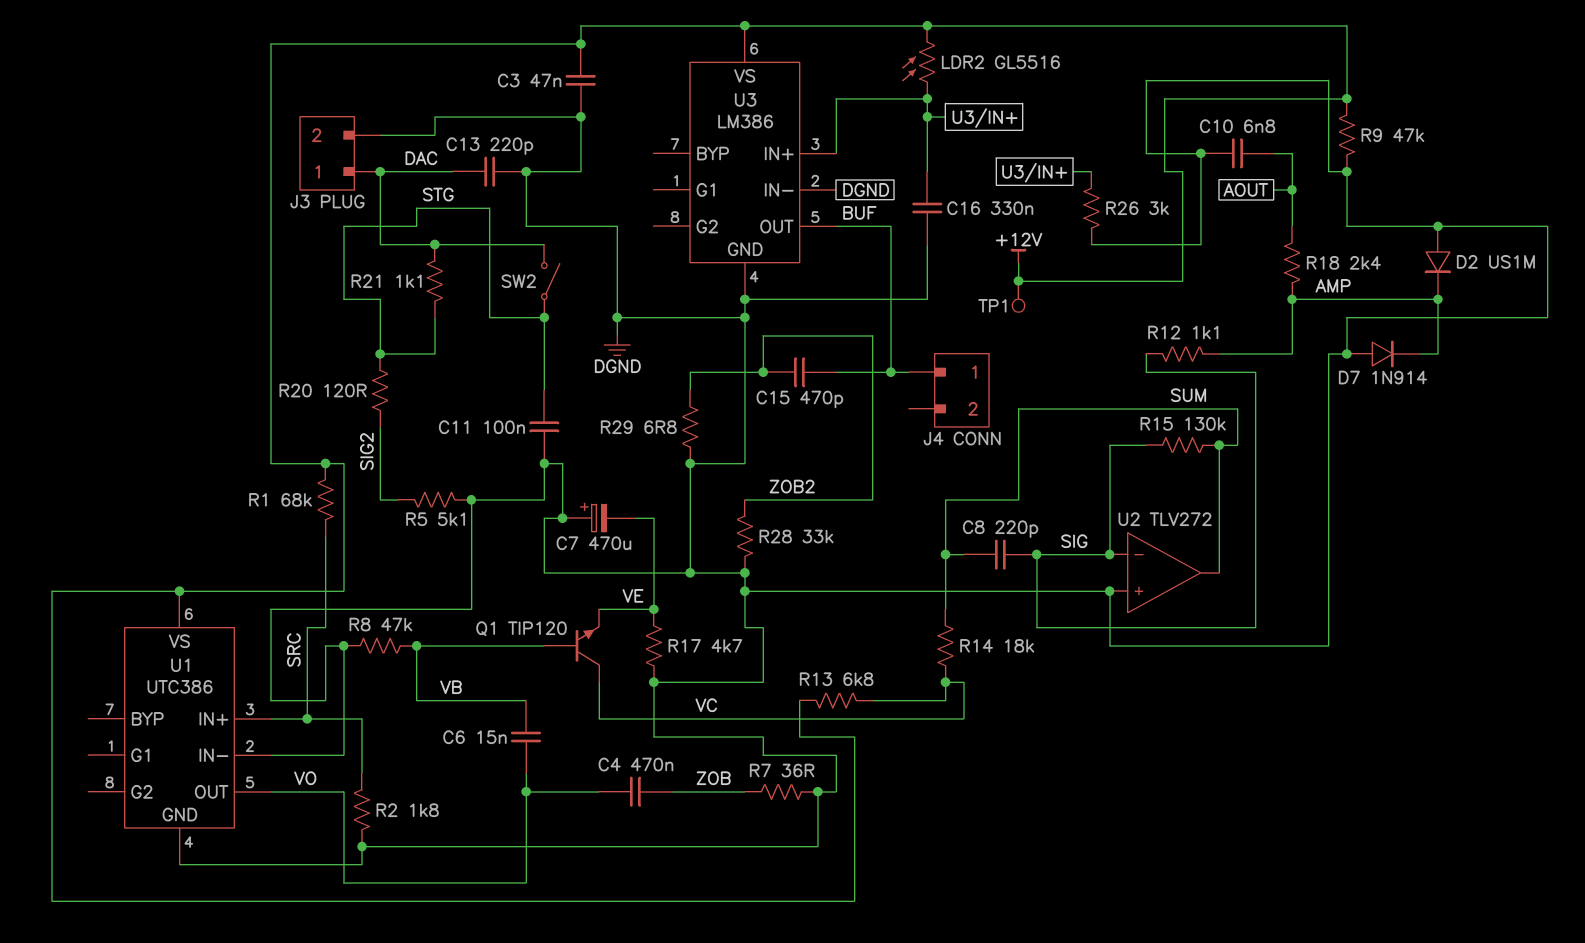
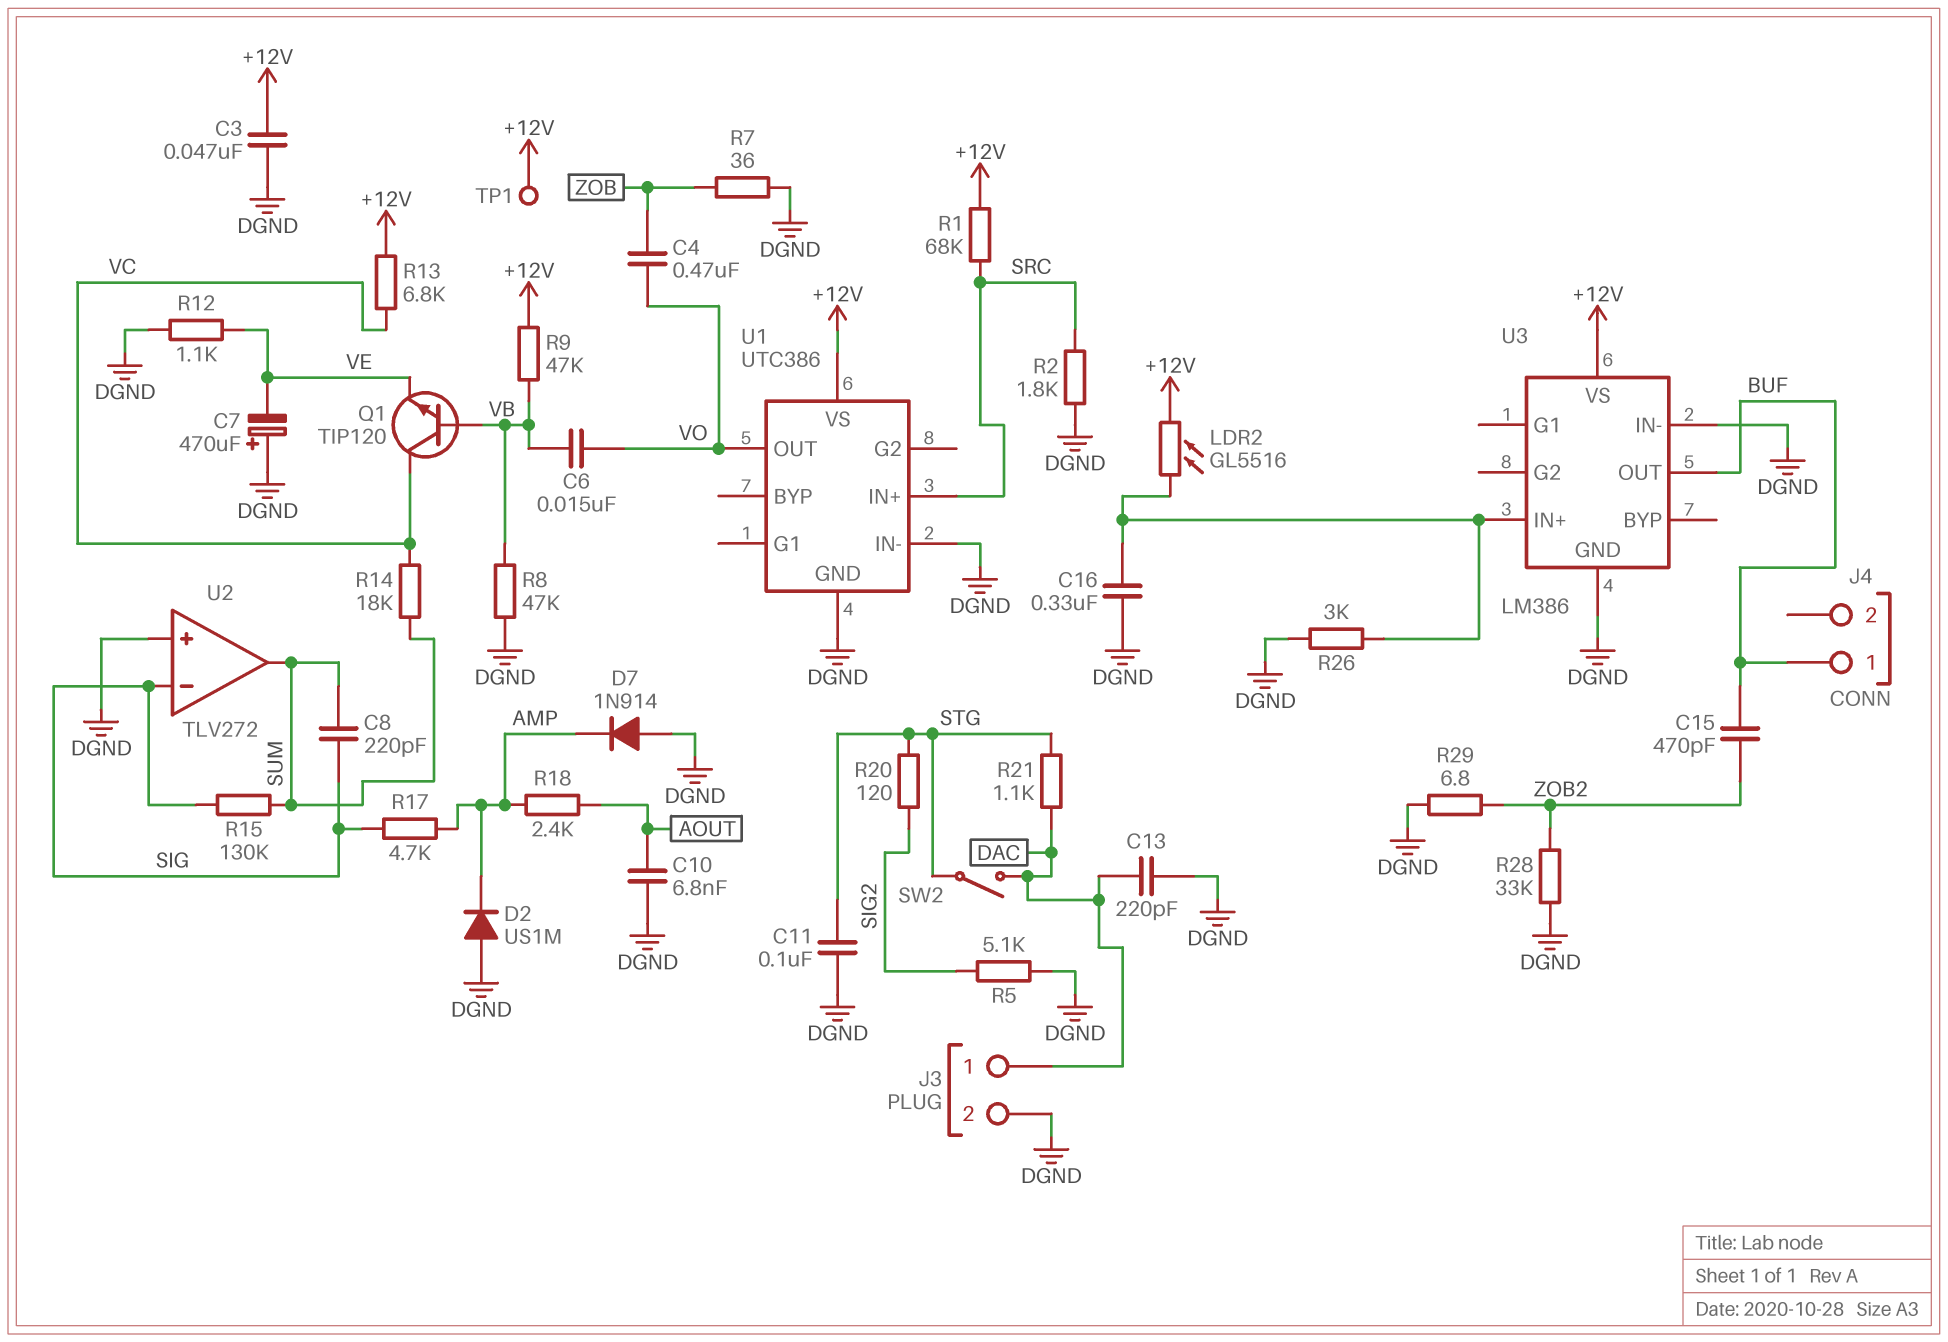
R9: 47k (+12V, DGND) -> 47k (+12V, VB)
R12: 1.1k (AMP, SIG) -> 1.1k (DGND, VE)
R17: 4.7k (DGND, VE) -> 4.7k (AMP, SIG)

